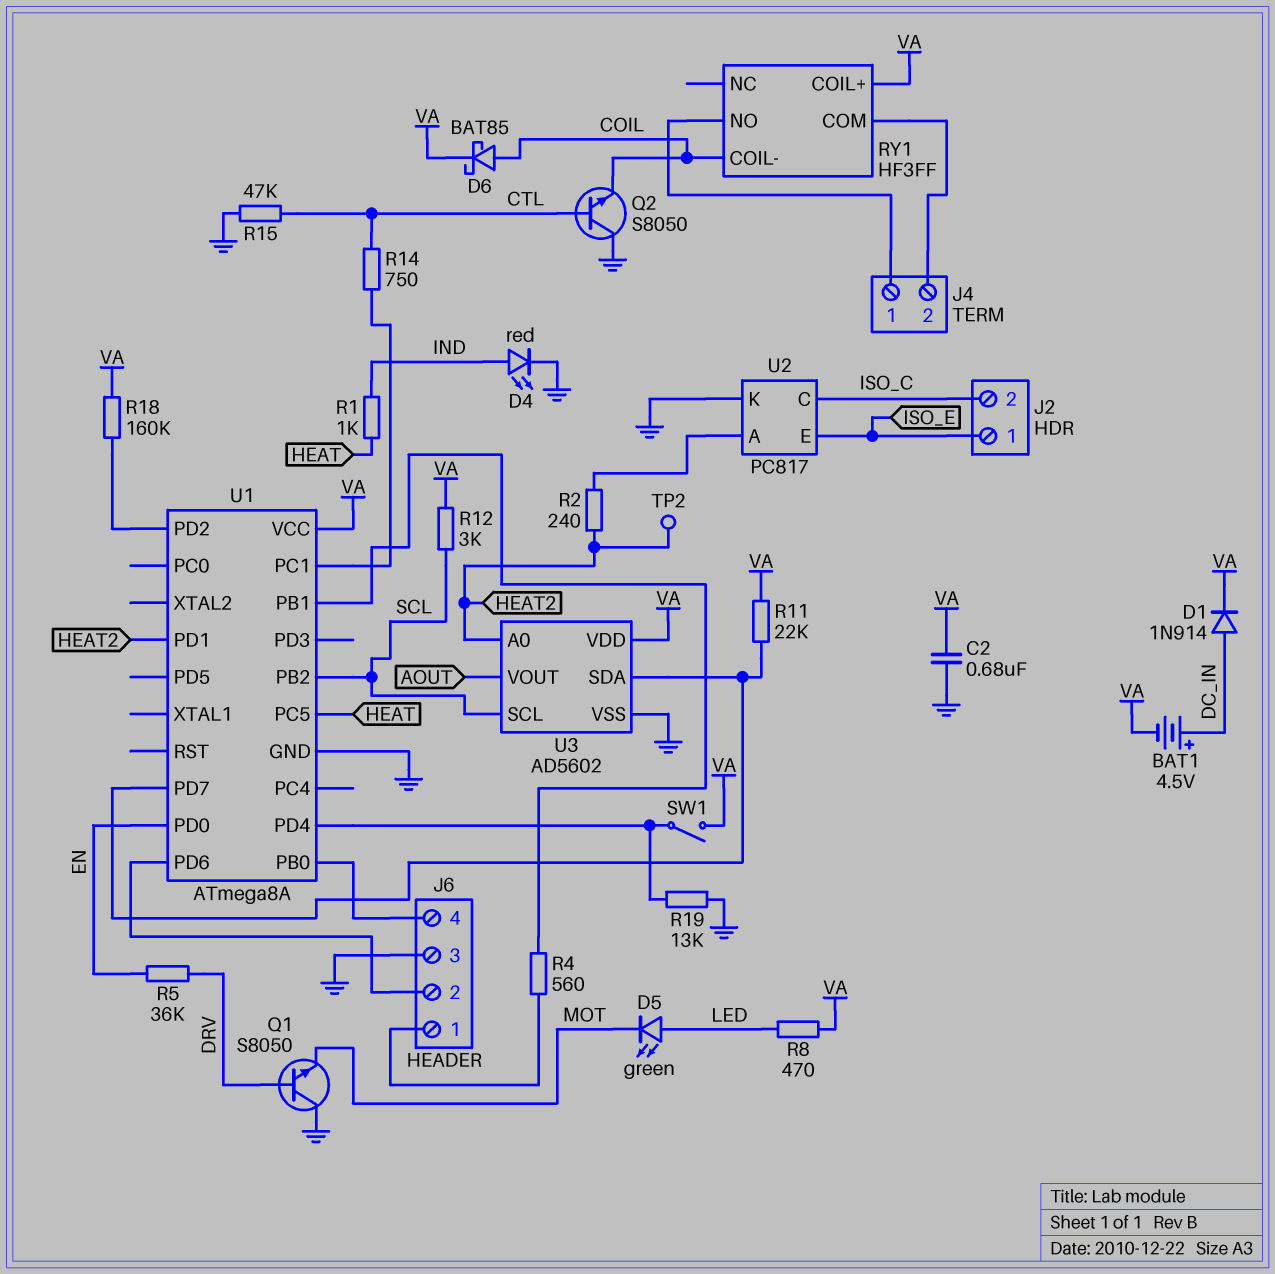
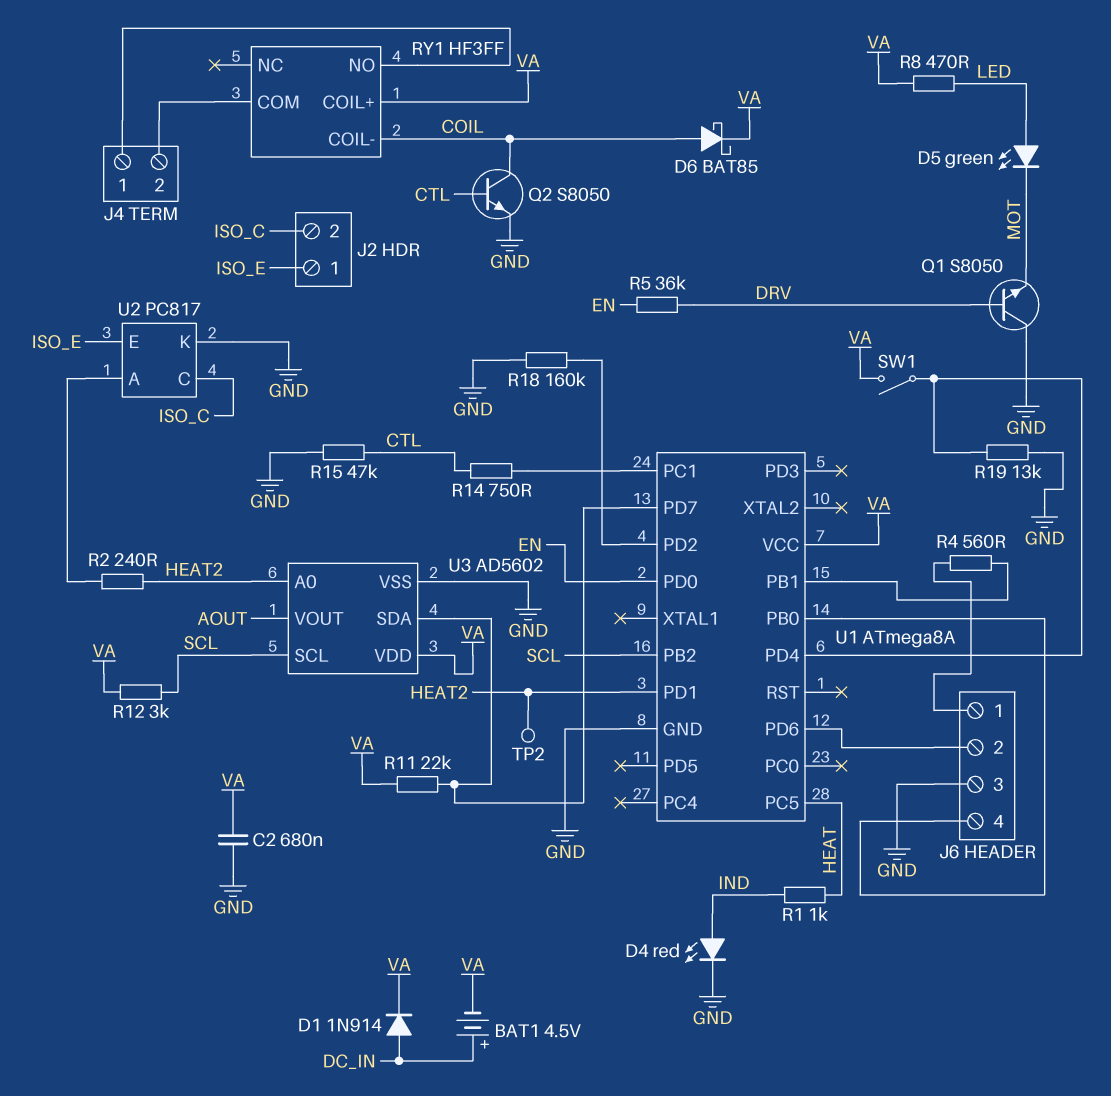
Q2: NPN S8050 (B CTL, C GND, E COIL) -> NPN S8050 (B CTL, C COIL, E GND)
R18: 160k (U1/PD2, VA) -> 160k (GND, U1/PD2)

